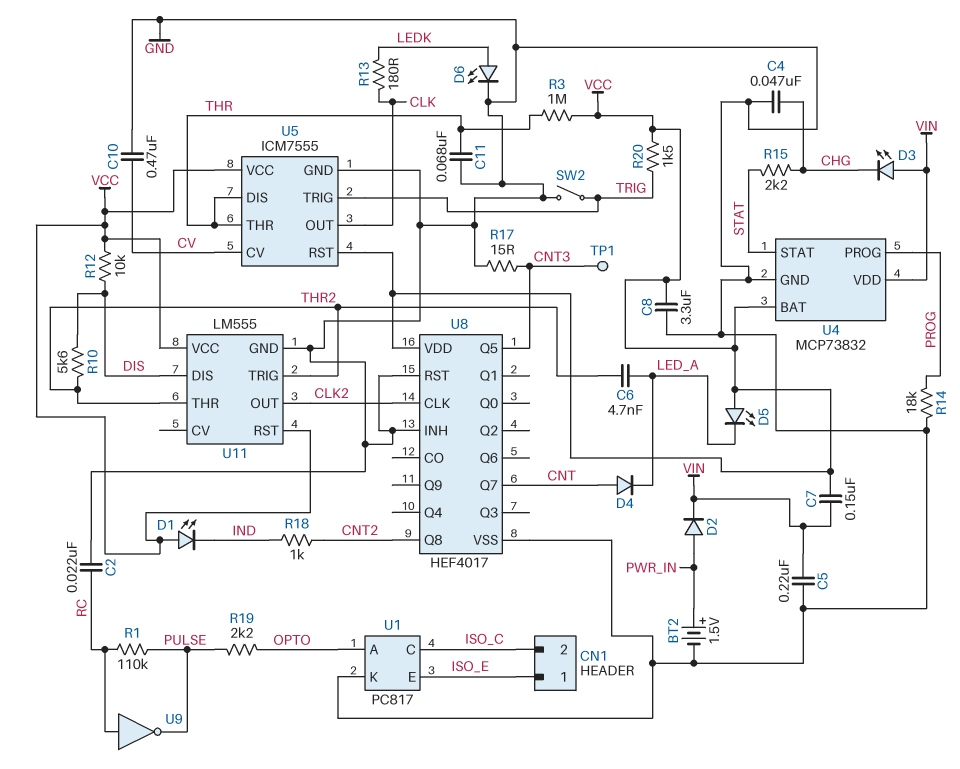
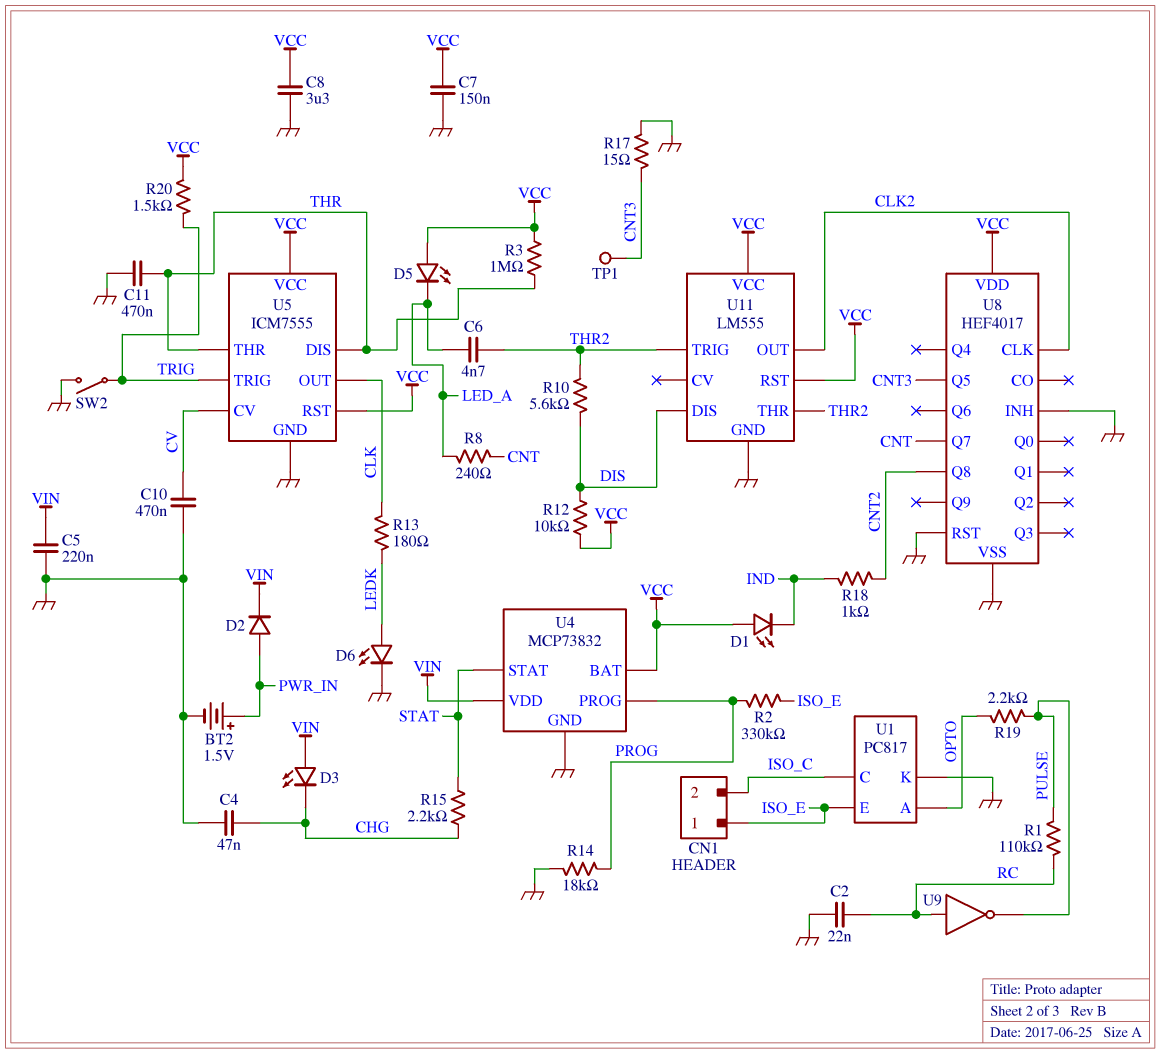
C7: 150nF (VCC, VIN) -> 150nF (GND, VCC)
C11: 68nF (GND, THR) -> 470nF (GND, THR)
D4: diode (A CNT, K LED_A) -> none
R2: none -> 330k (ISO_E, PROG)
R8: none -> 240 (CNT, LED_A)

